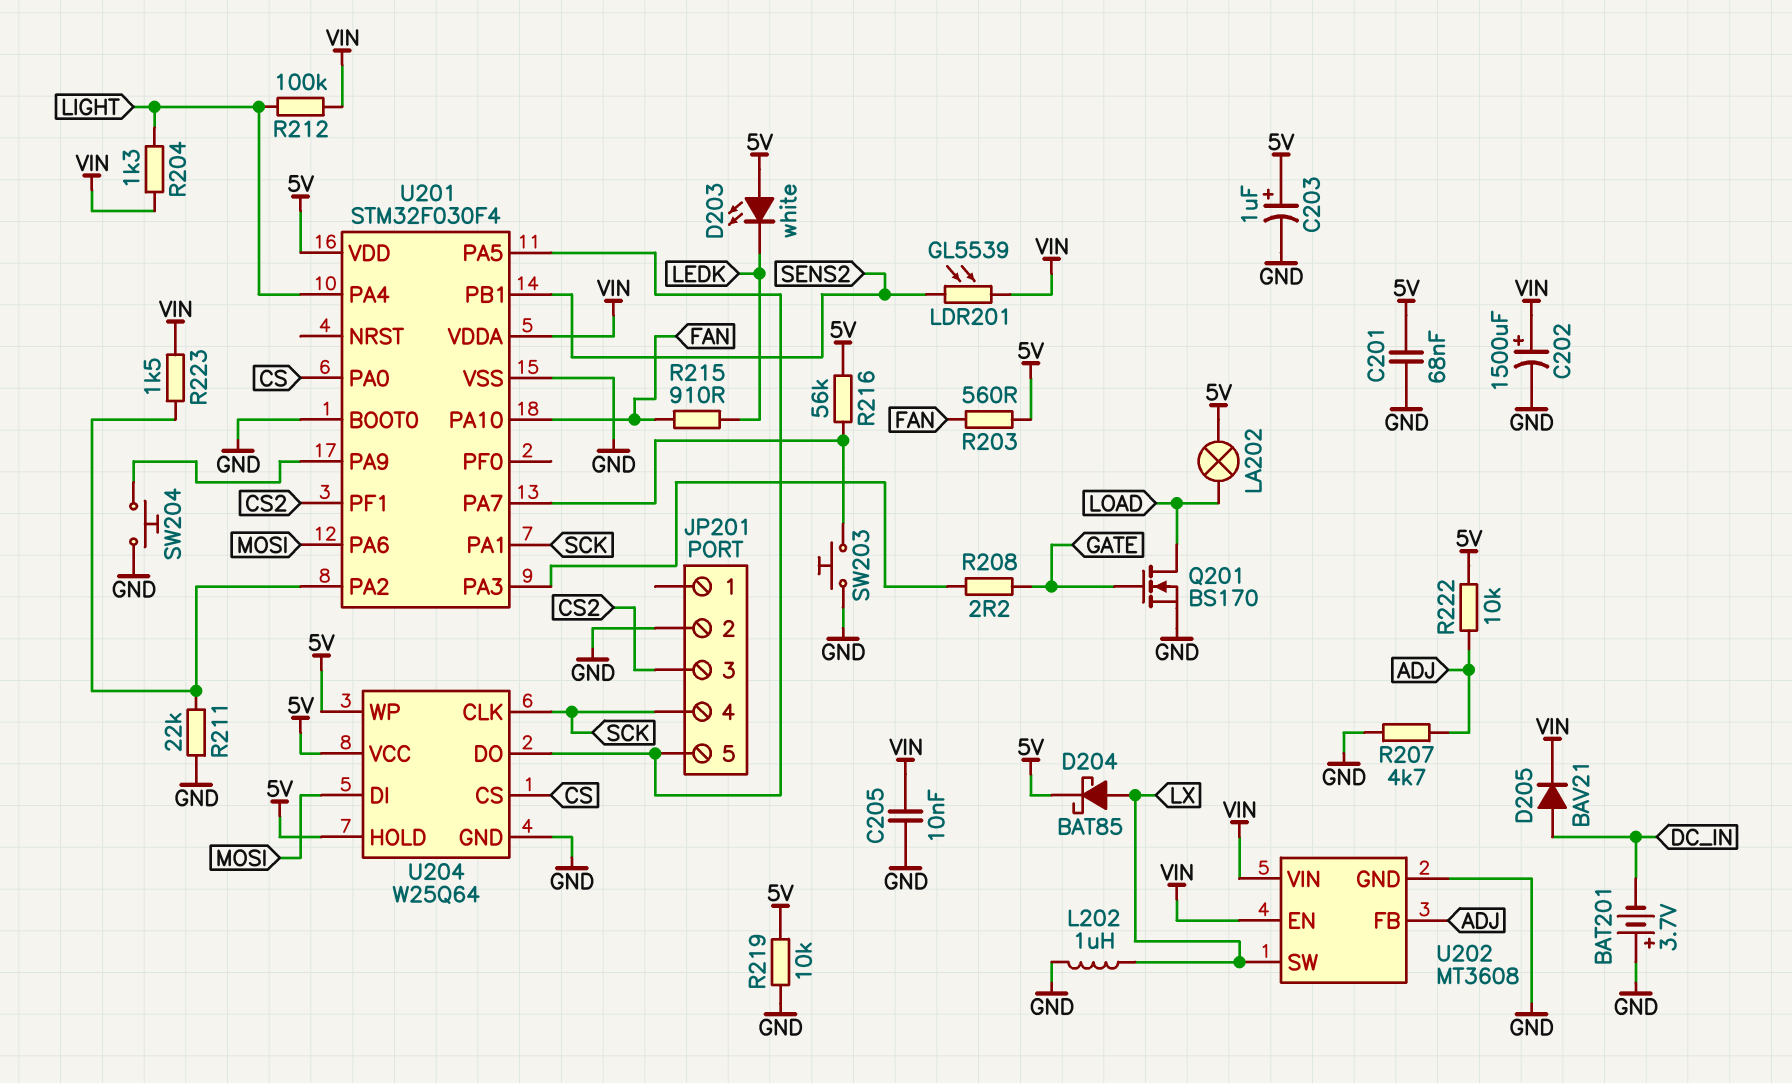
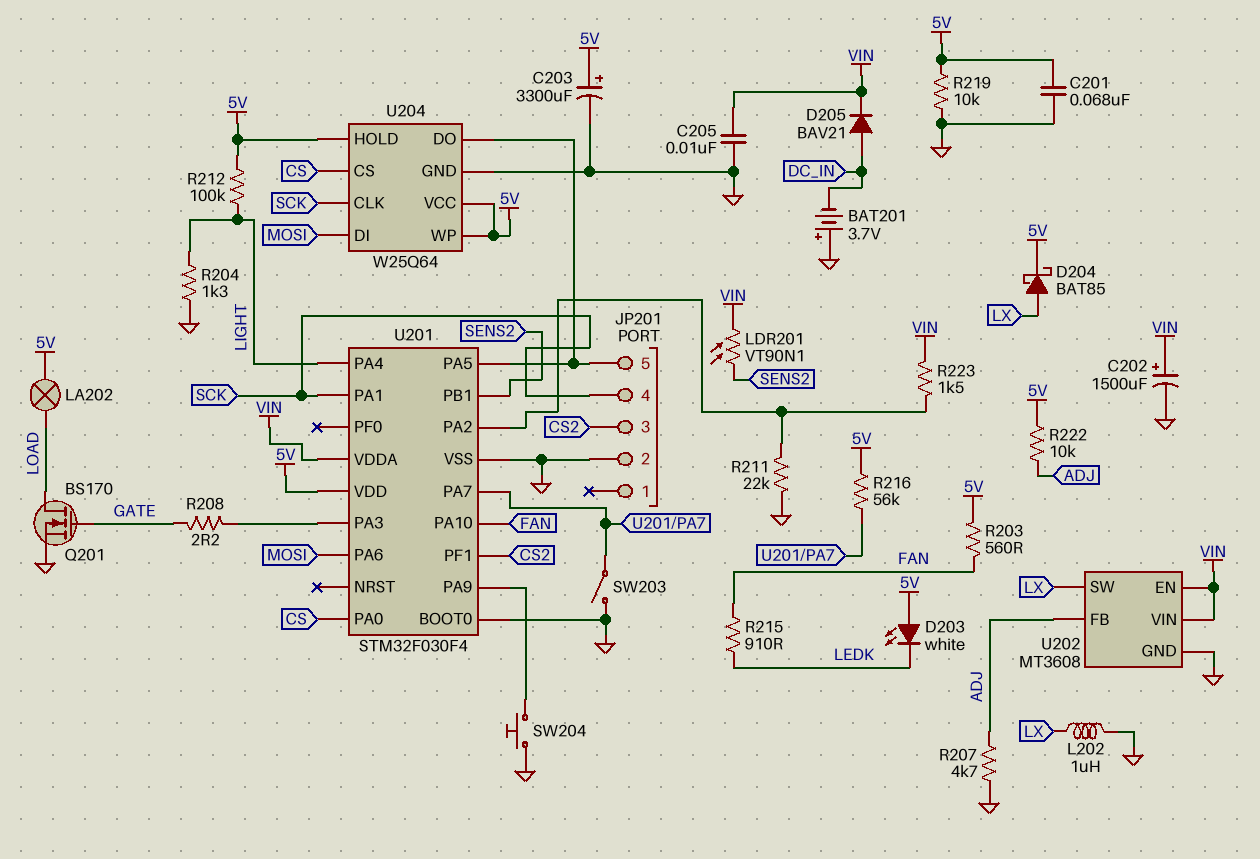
C203: 1uF (plus 5V, minus GND) -> 3300uF (plus 5V, minus GND)
LDR201: GL5539 (SENS2, VIN) -> VT90N1 (SENS2, VIN)
R204: 1.3k (LIGHT, VIN) -> 1.3k (GND, LIGHT)
R212: 100k (LIGHT, VIN) -> 100k (5V, LIGHT)
SW203: button (GND, U201/PA7) -> switch (GND, U201/PA7)

